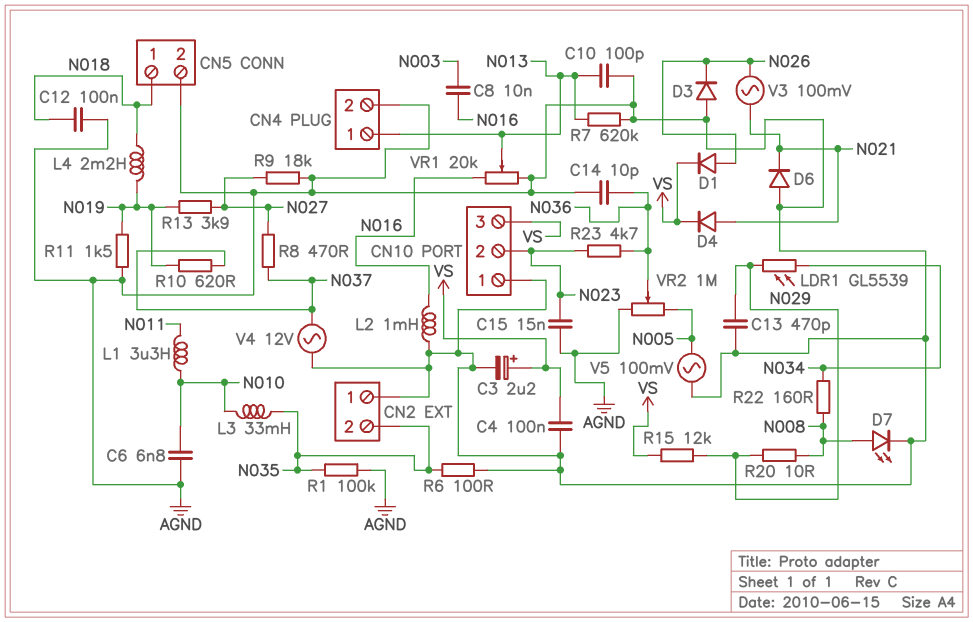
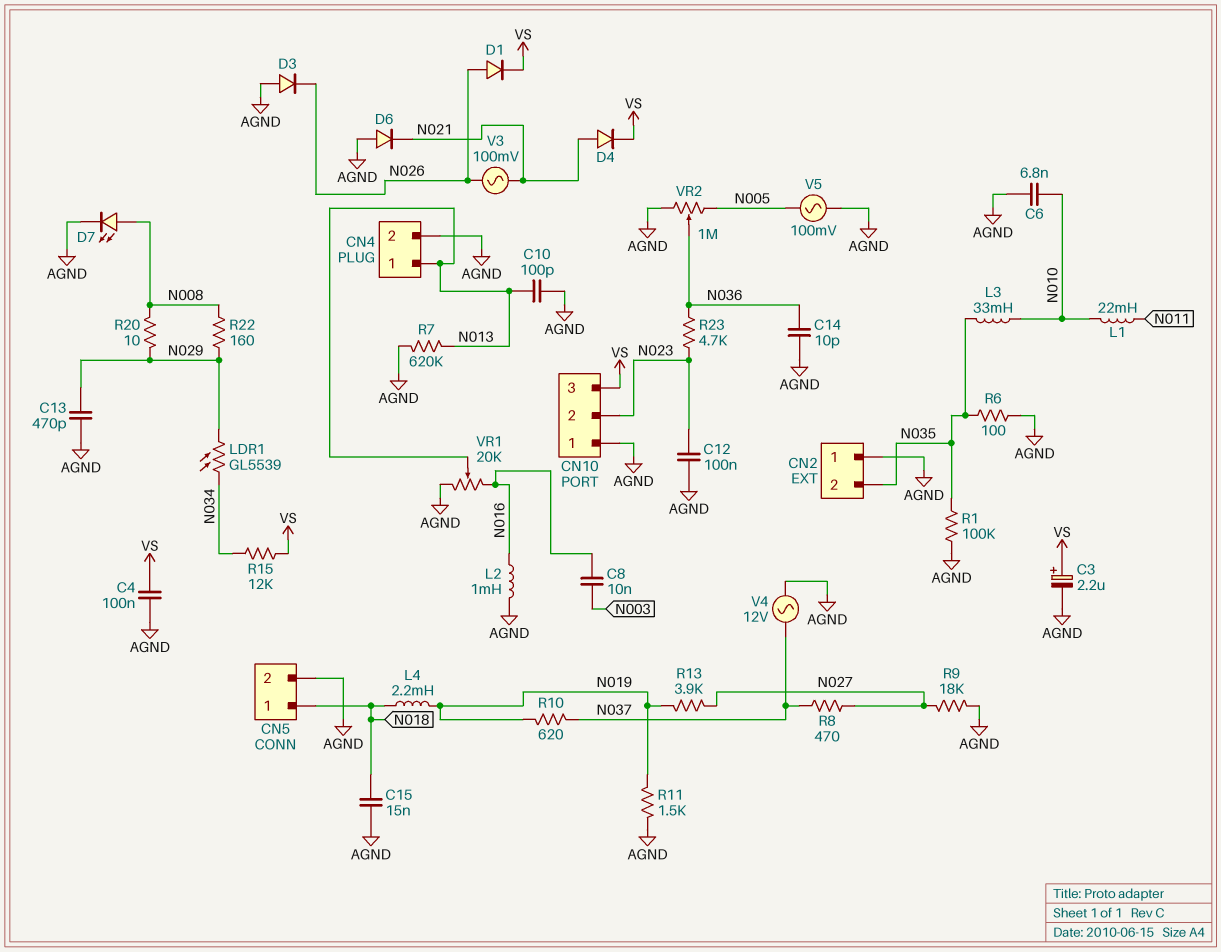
C12: 100nF (AGND, N018) -> 100nF (AGND, N023)
C15: 15nF (AGND, N023) -> 15nF (AGND, N018)
L1: 3.3uH (N010, N011) -> 22mH (N010, N011)
R15: 12k (N029, VS) -> 12k (N034, VS)
R22: 160 (N008, N034) -> 160 (N008, N029)

